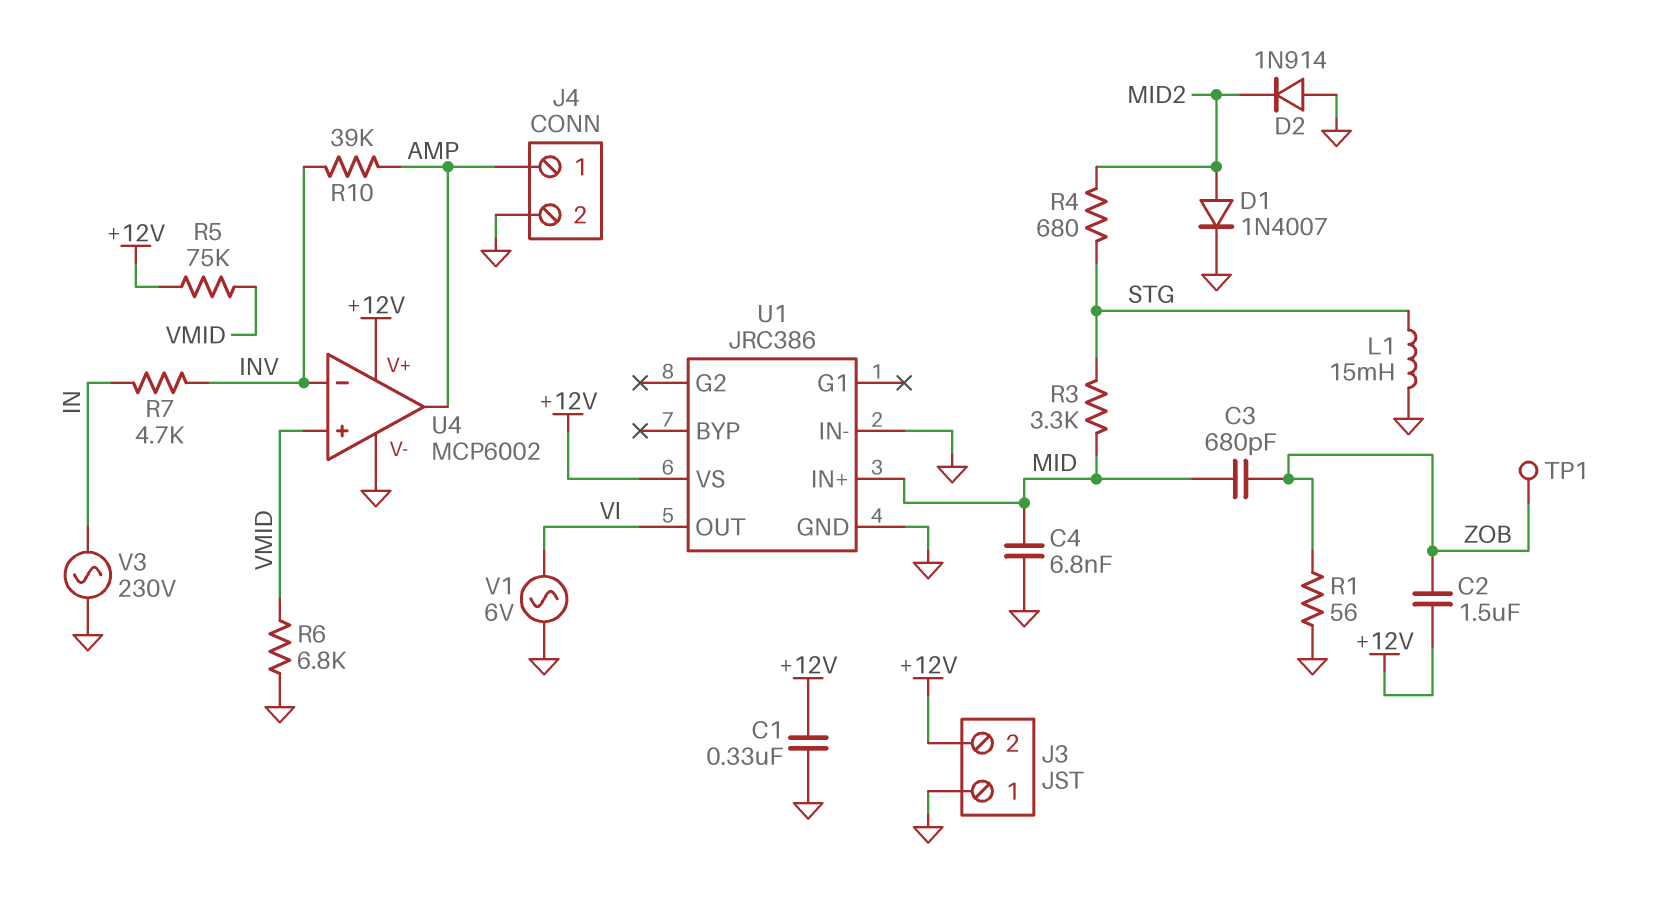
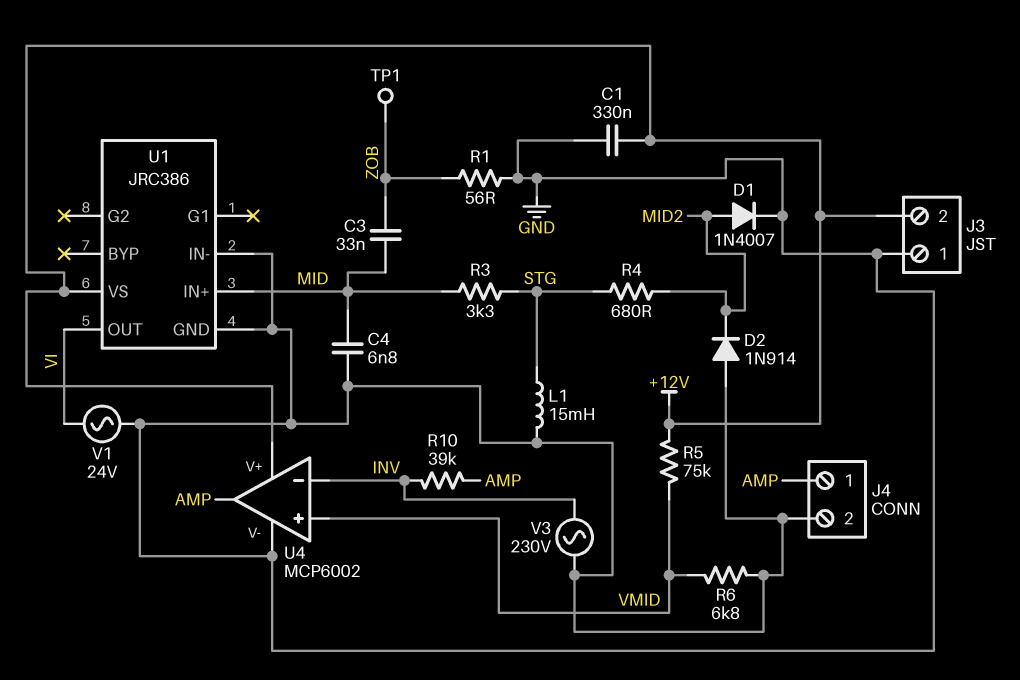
C2: 1.5uF (+12V, ZOB) -> none
C3: 680pF (MID, ZOB) -> 33nF (MID, ZOB)
R7: 4.7k (IN, INV) -> none
V1: AC 6V (GND, VI) -> AC 24V (GND, VI)
V3: AC 230V (GND, IN) -> AC 230V (GND, INV)

